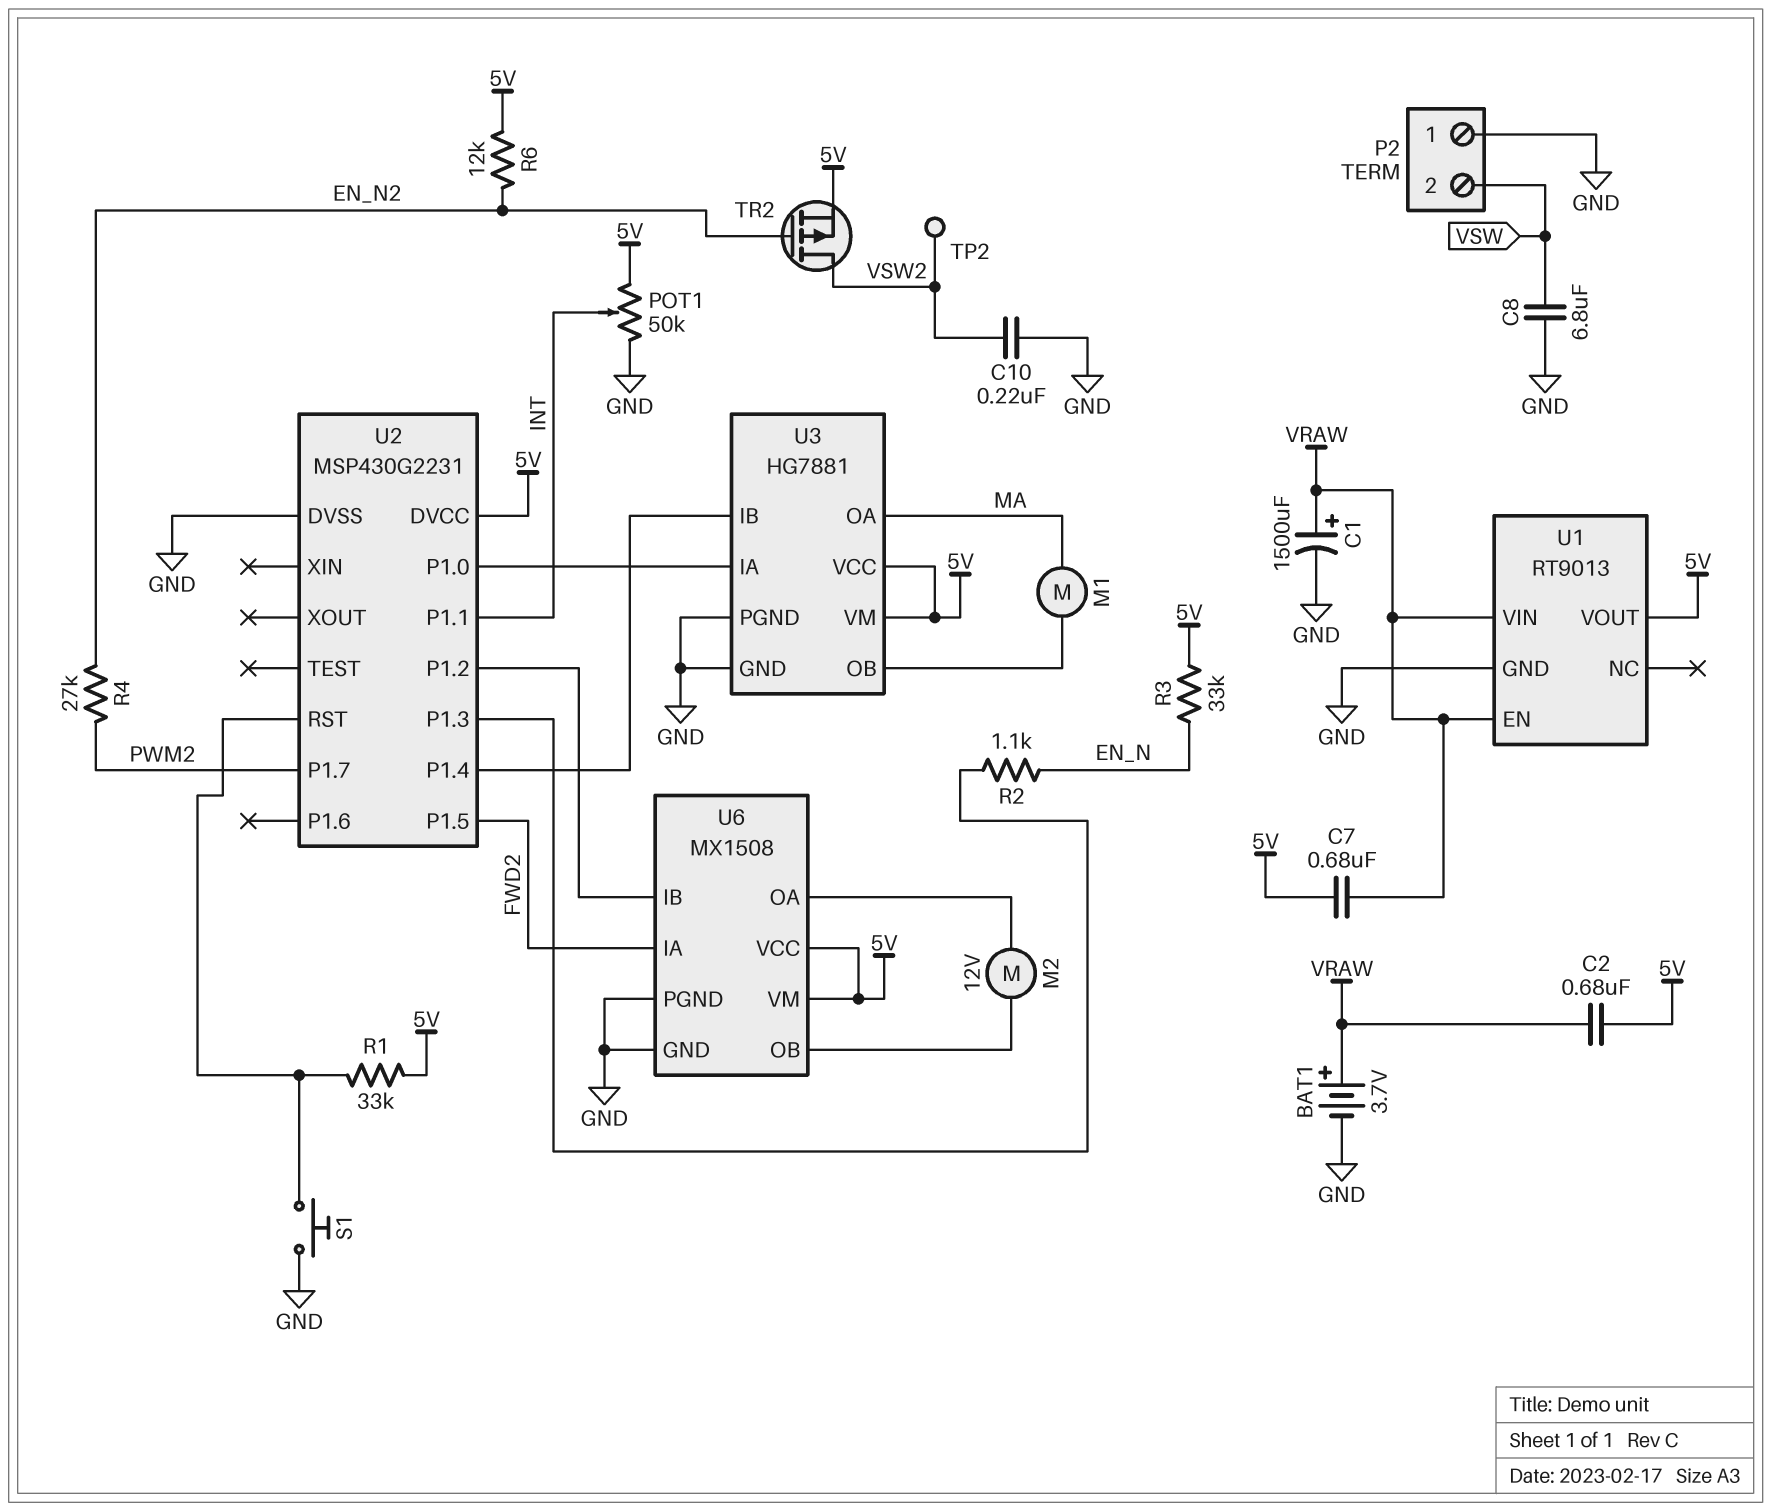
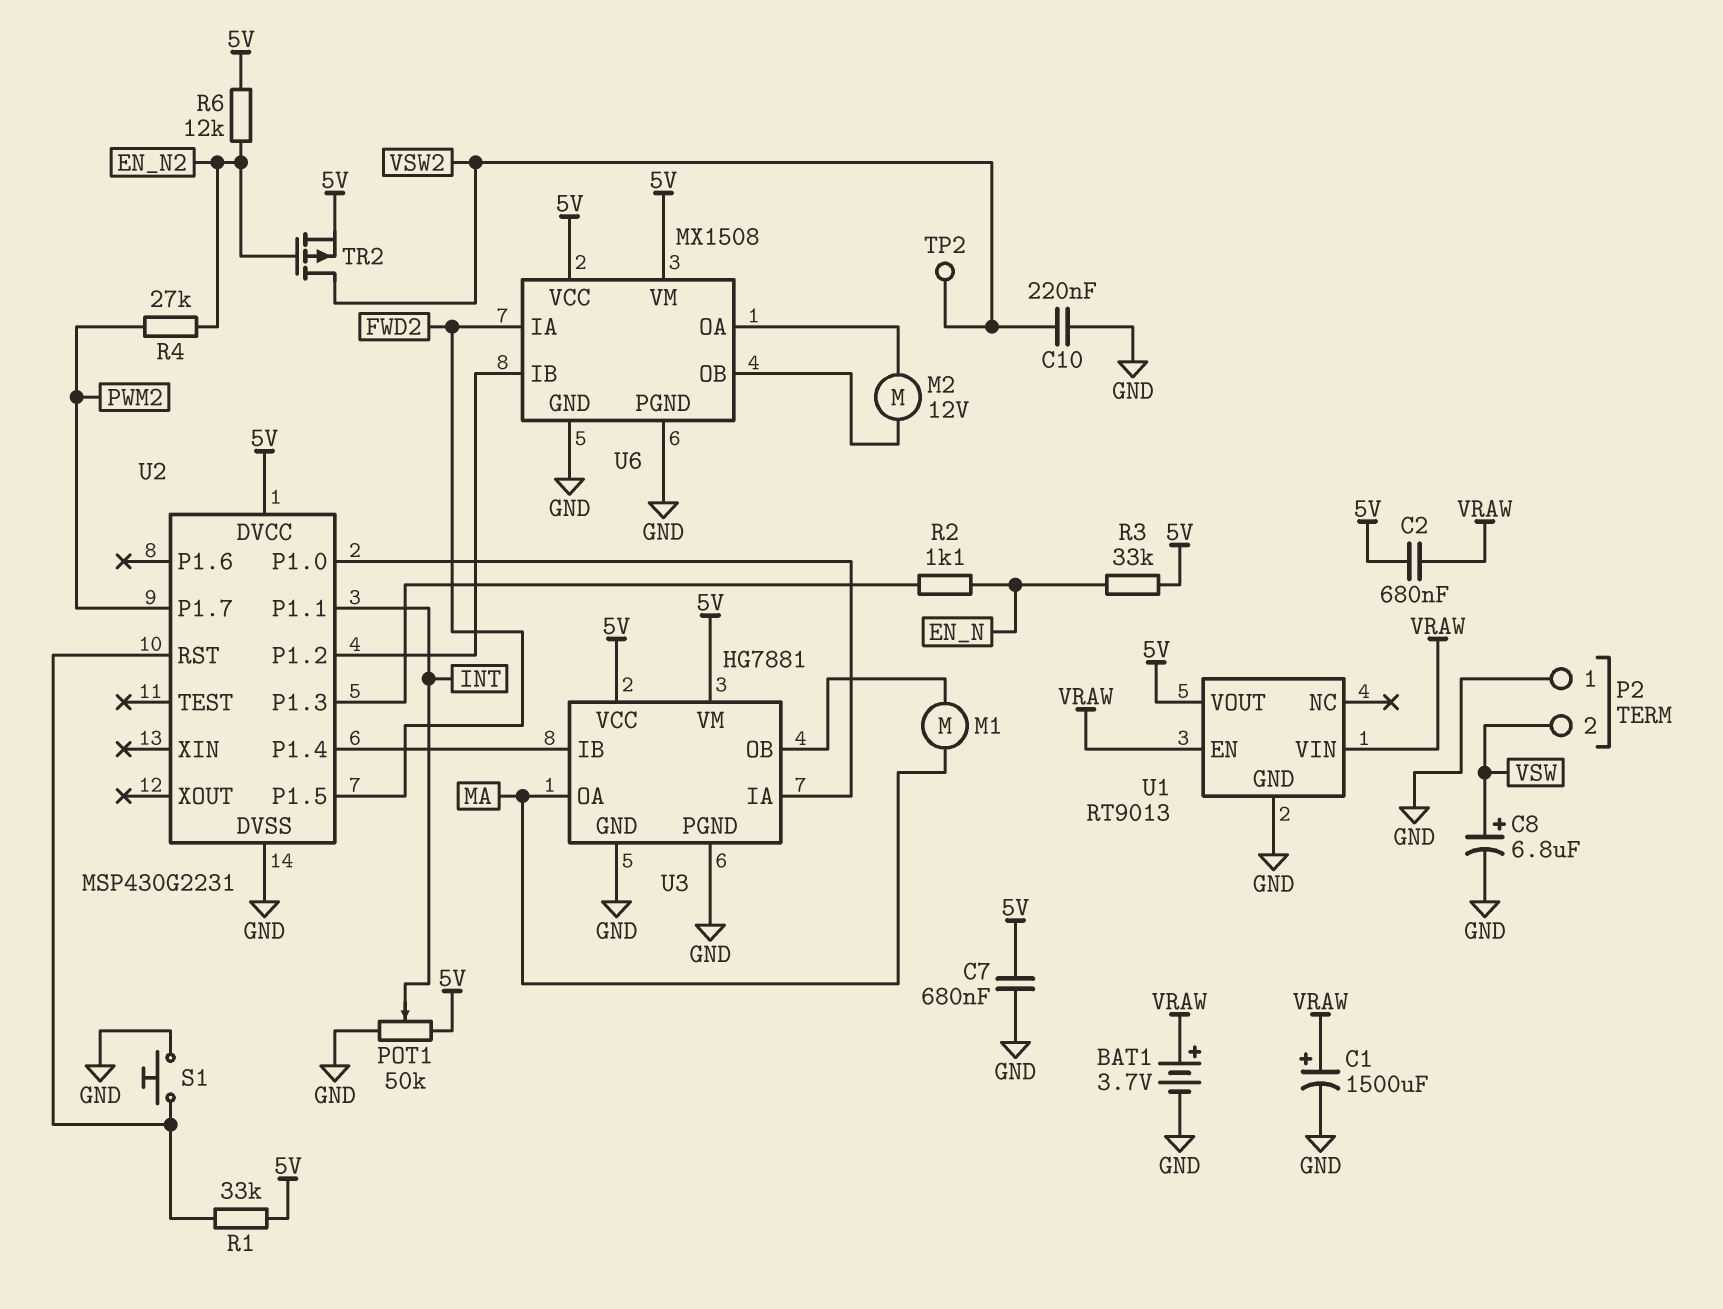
C7: 680nF (5V, VRAW) -> 680nF (5V, GND)
C8: 6.8uF (GND, VSW) -> 6.8uF (plus VSW, minus GND)

